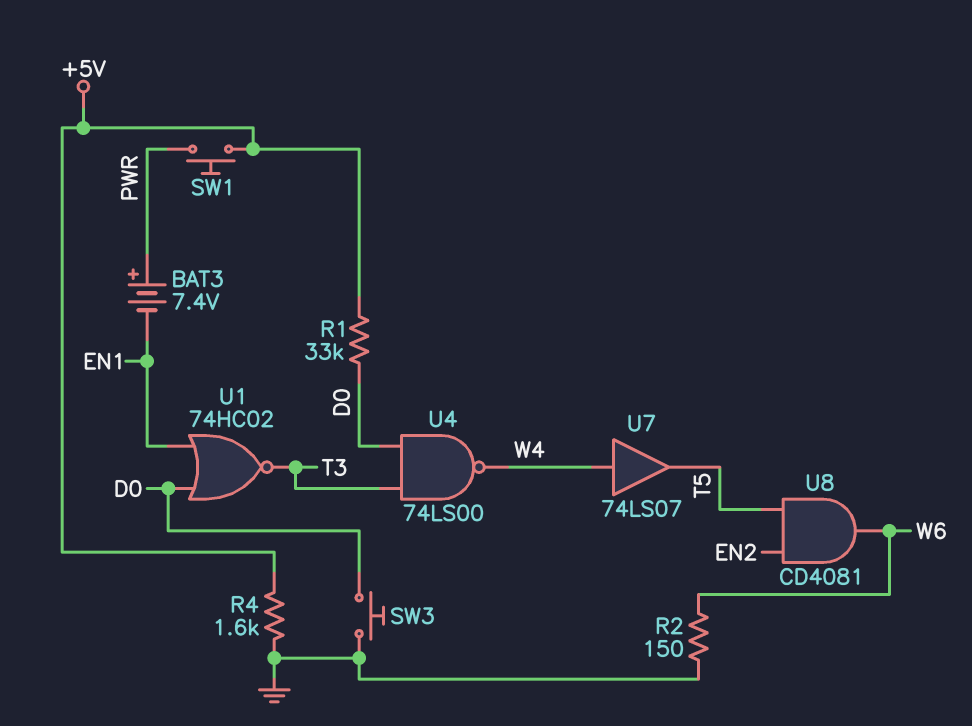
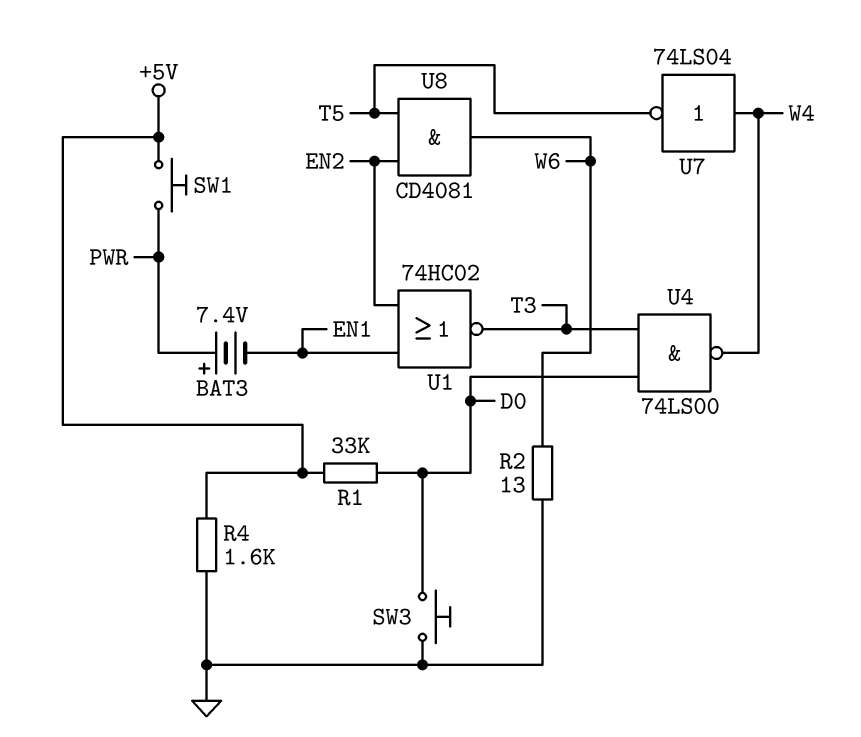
R2: 150 (GND, W6) -> 13 (GND, W6)
U1: NOR 74HC02 (in D0, in EN1, out T3) -> NOR 74HC02 (in EN1, in EN2, out T3)
U7: buffer 74LS07 (in W4, out T5) -> NOT 74LS04 (in W4, out T5)

